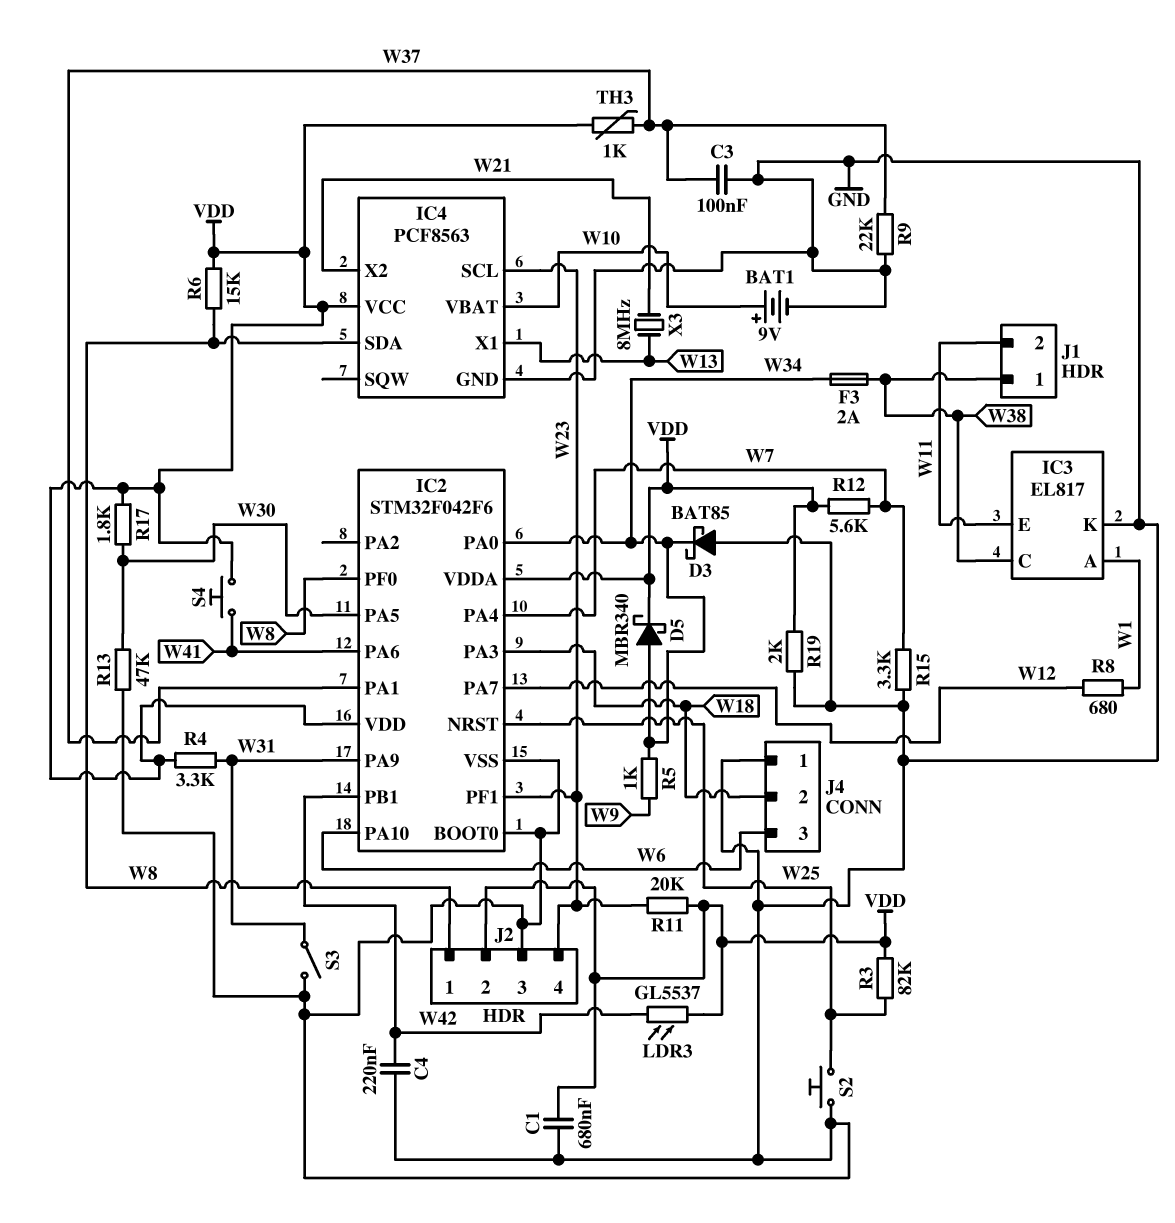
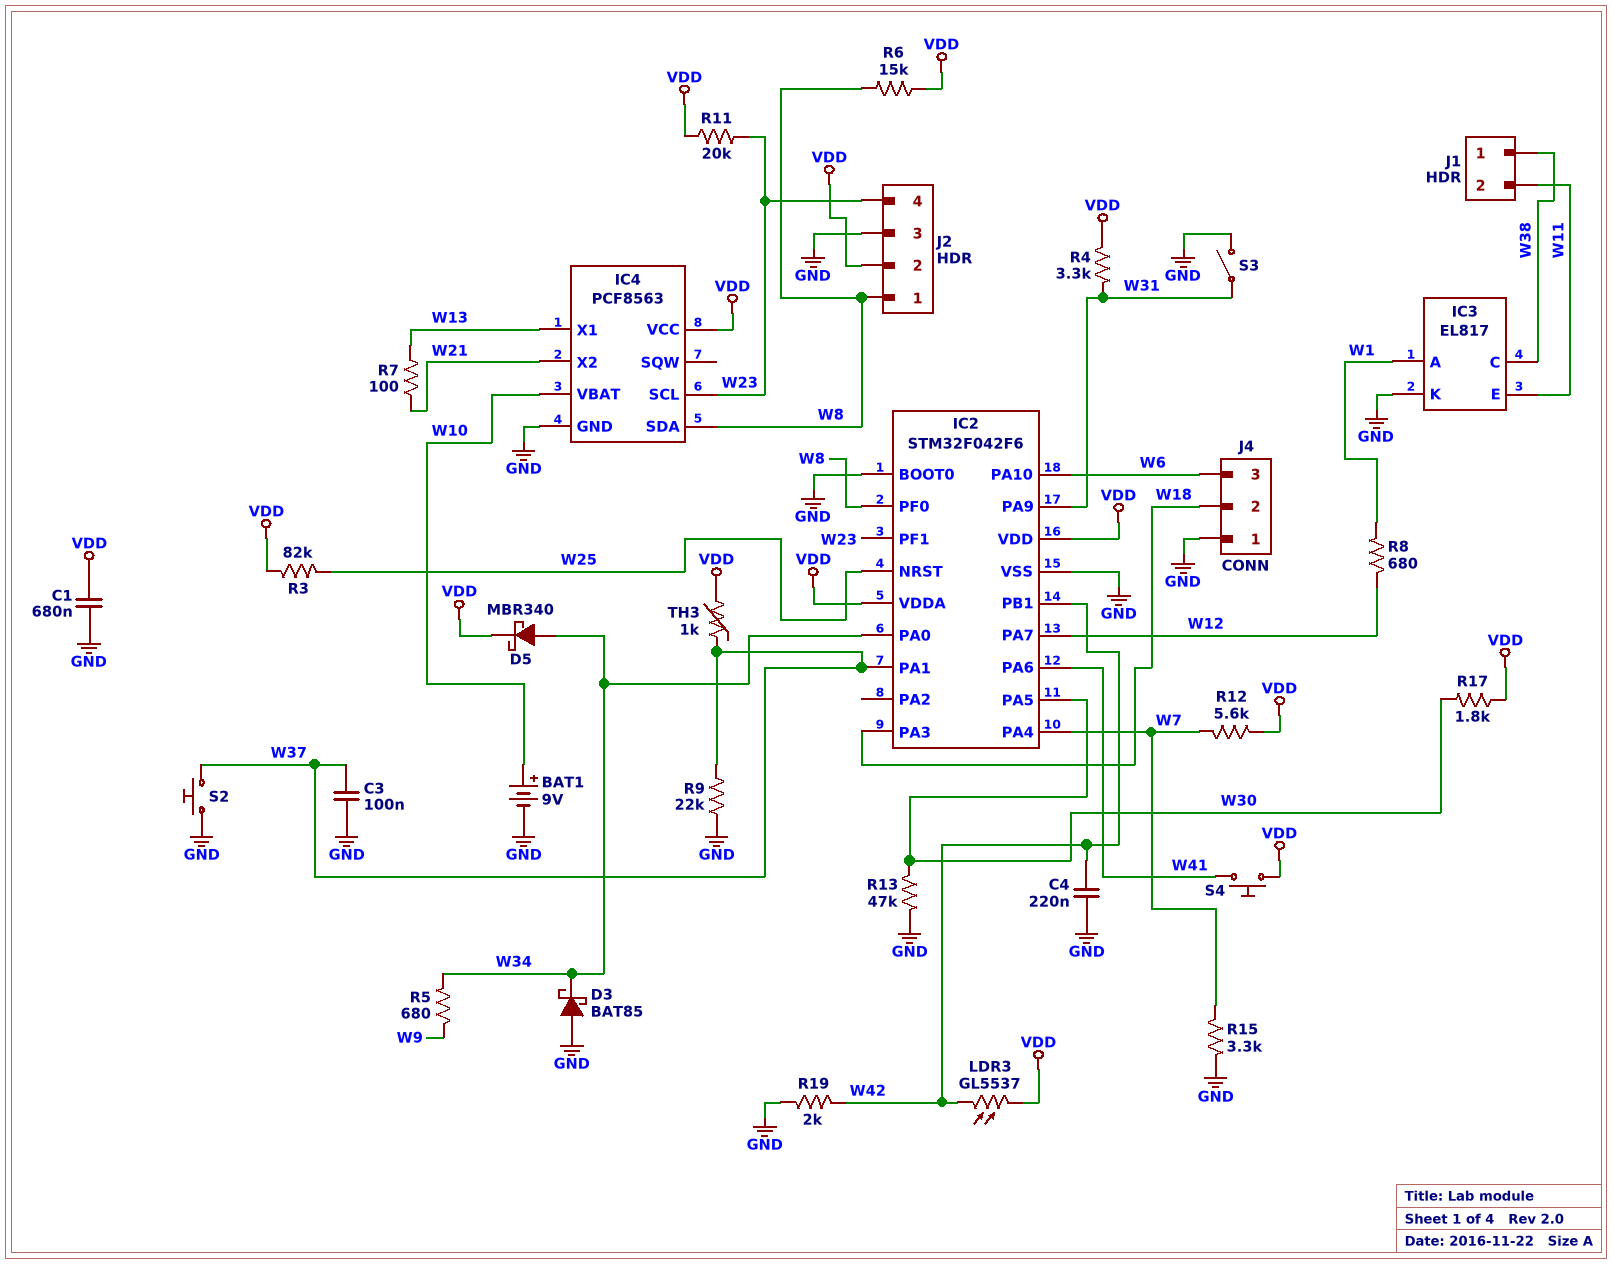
F3: 2A (W34, W38) -> none
R5: 1k (W9, W34) -> 680 (W9, W34)
R7: none -> 100 (W13, W21)
R19: 2k (GND, VDD) -> 2k (GND, W42)
S2: button (GND, W25) -> button (GND, W37)
X3: 8MHz (W13, W21) -> none

